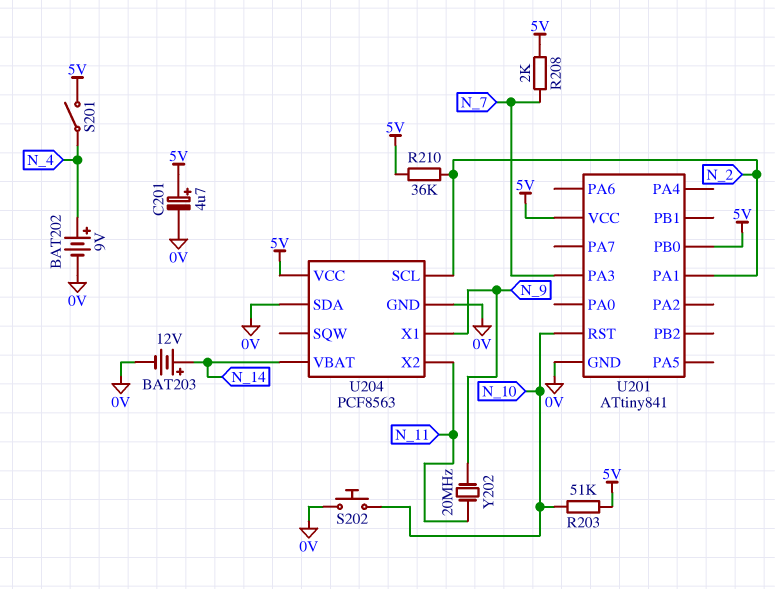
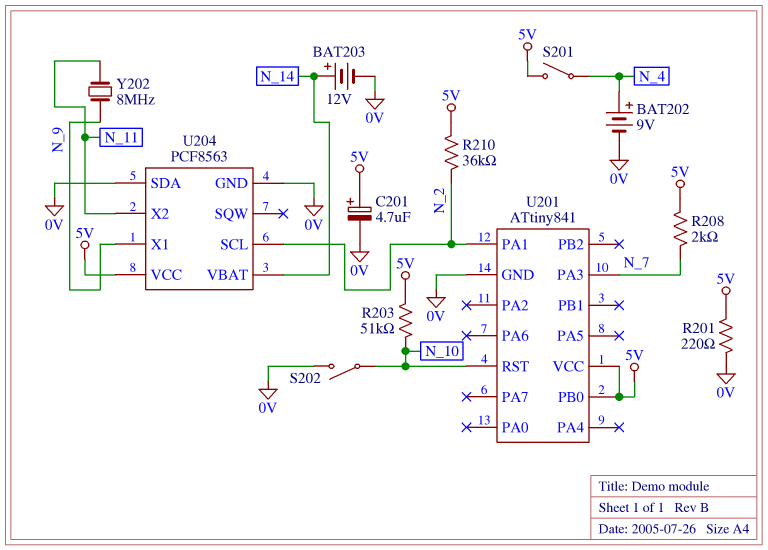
R201: none -> 220 (0V, 5V)
S202: button (0V, N_10) -> switch (0V, N_10)
Y202: 20MHz (N_9, N_11) -> 8MHz (N_9, N_11)

